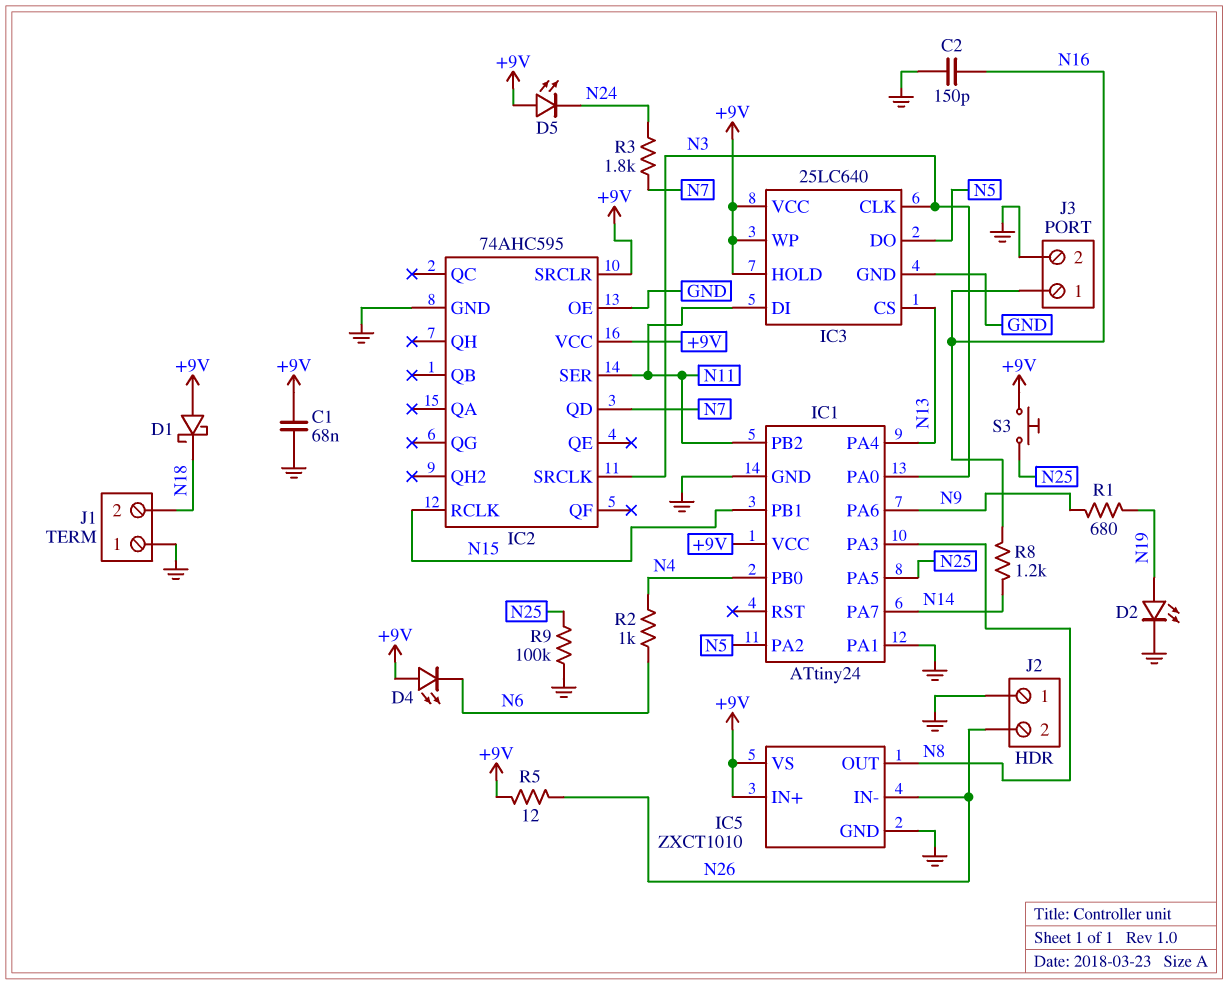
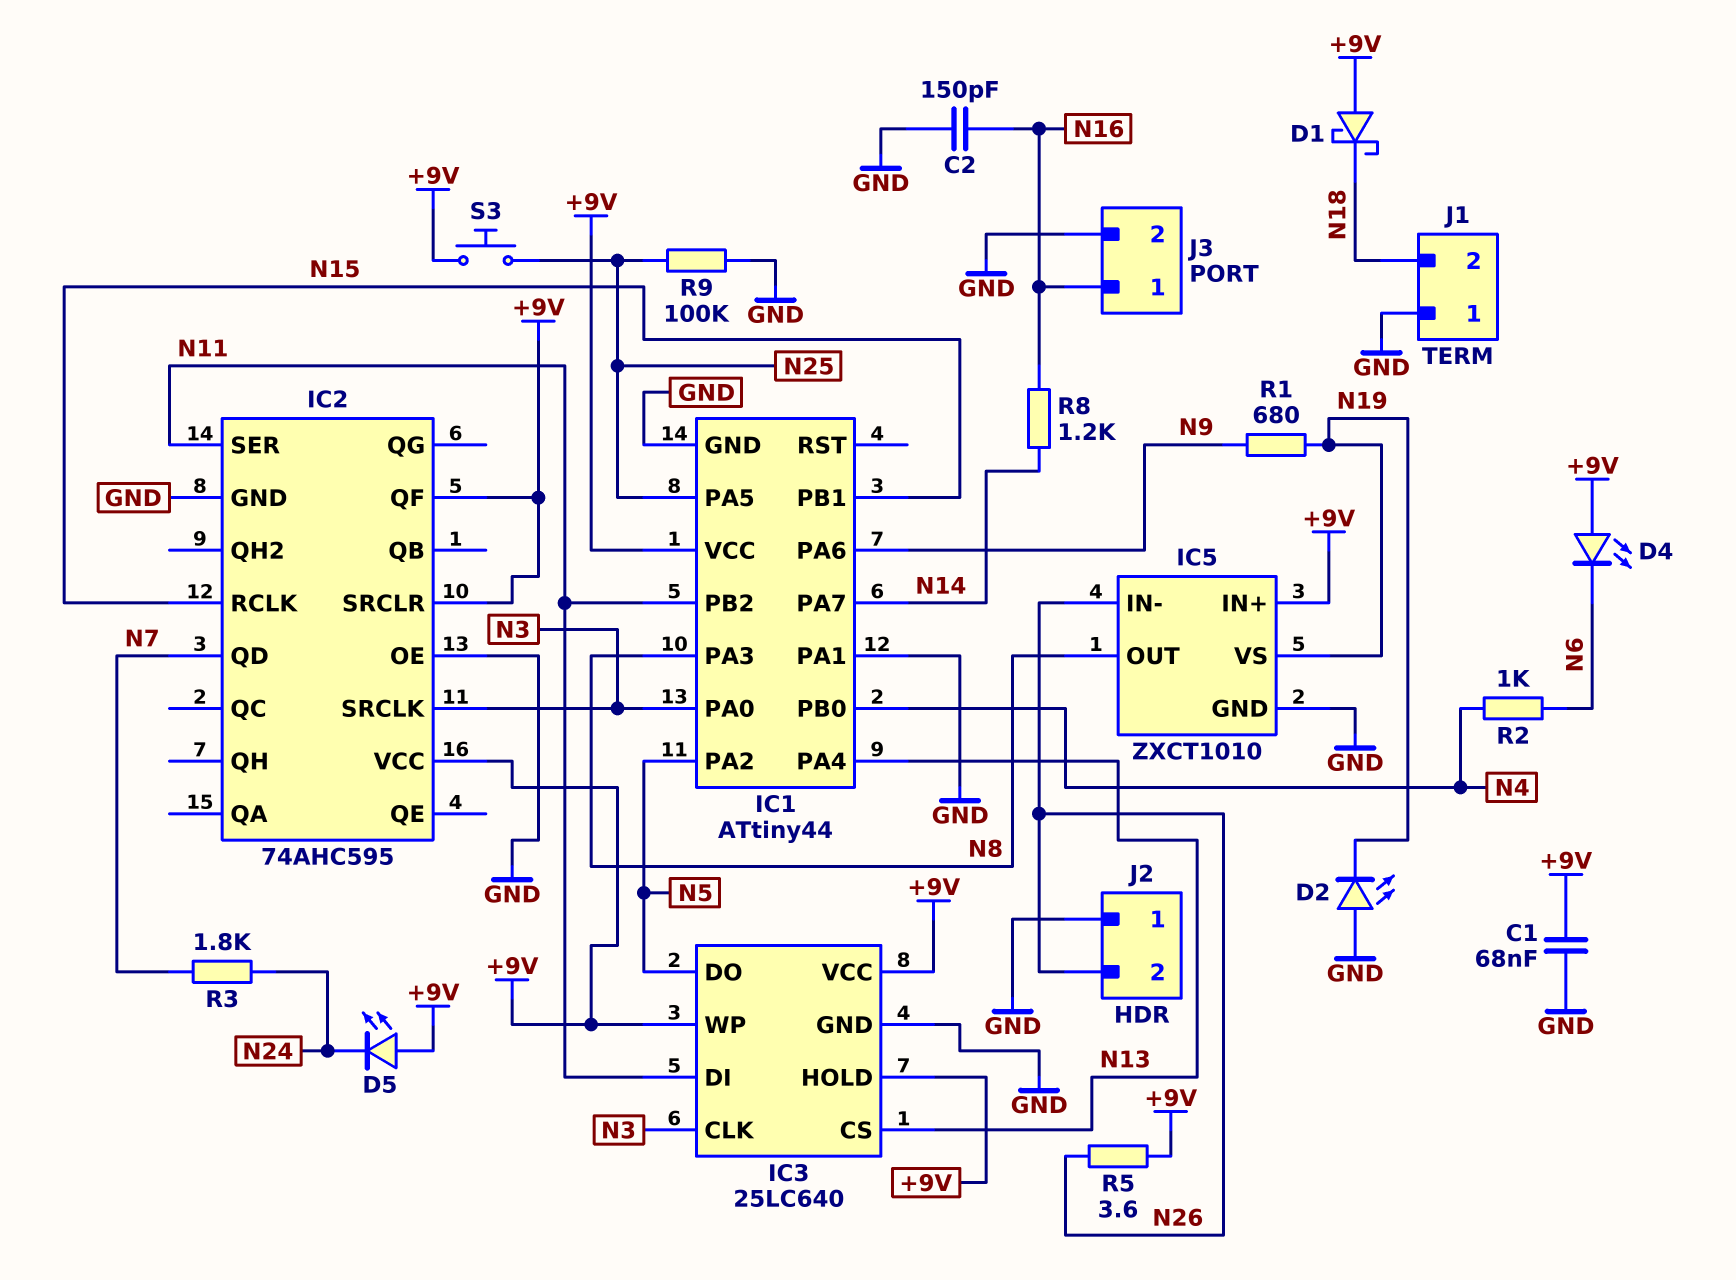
D2: LED (A N19, K GND) -> LED (A GND, K N19)
IC1: ATtiny24 -> ATtiny44
IC2 pin QF: none -> +9V
IC5 pin VS: +9V -> N19
R5: 12 (+9V, N26) -> 3.6 (+9V, N26)

